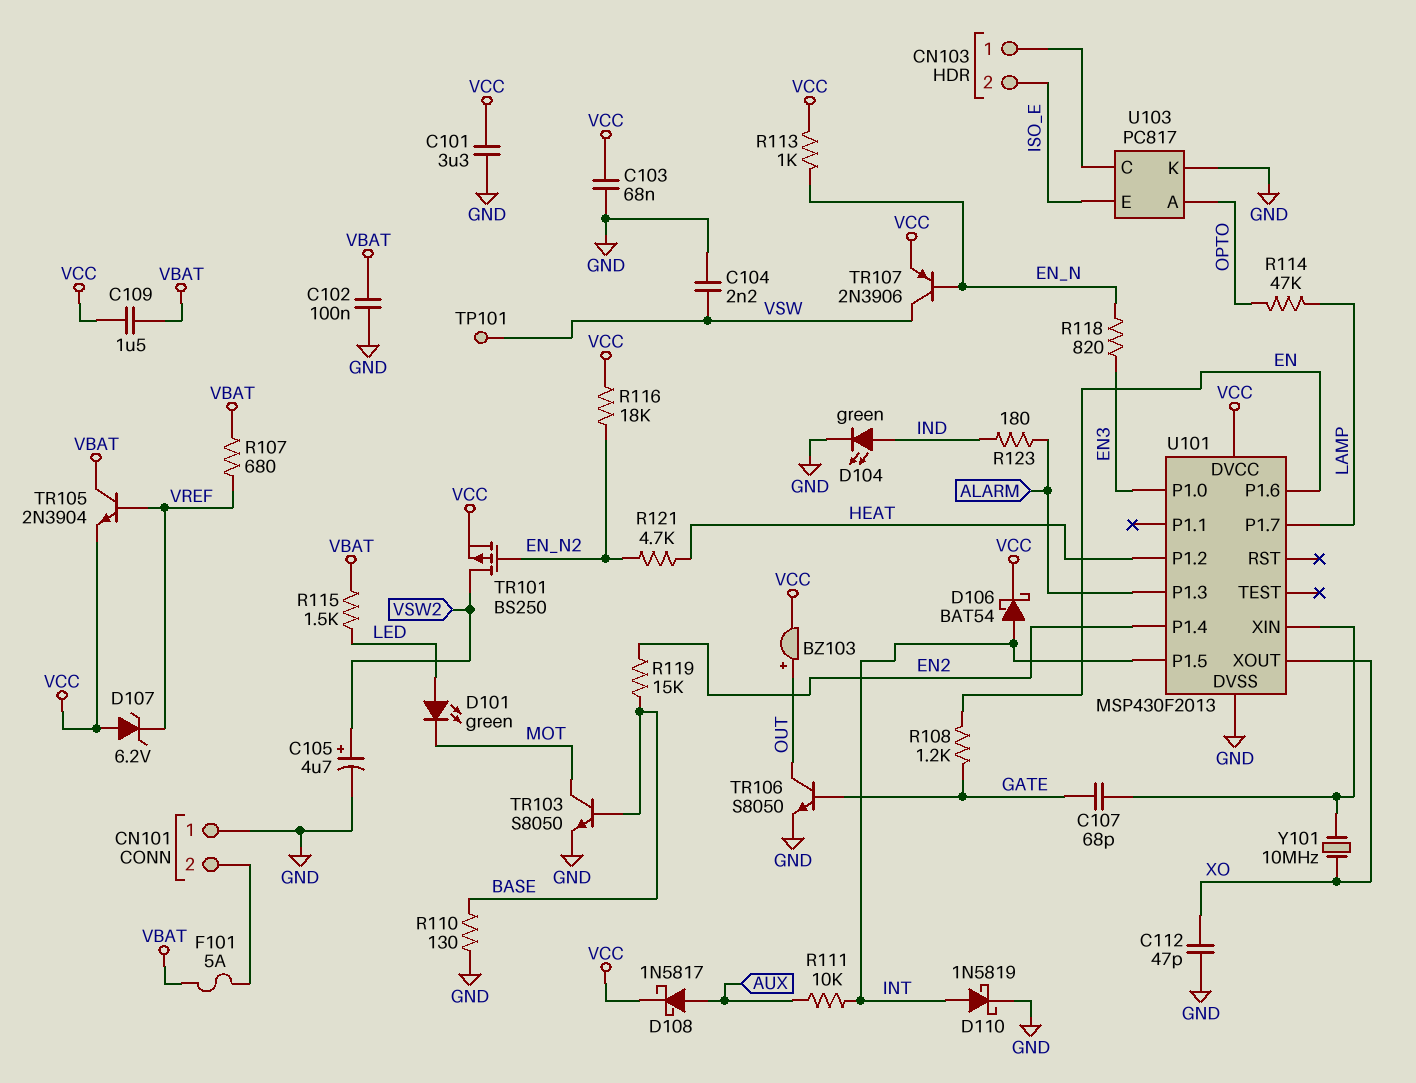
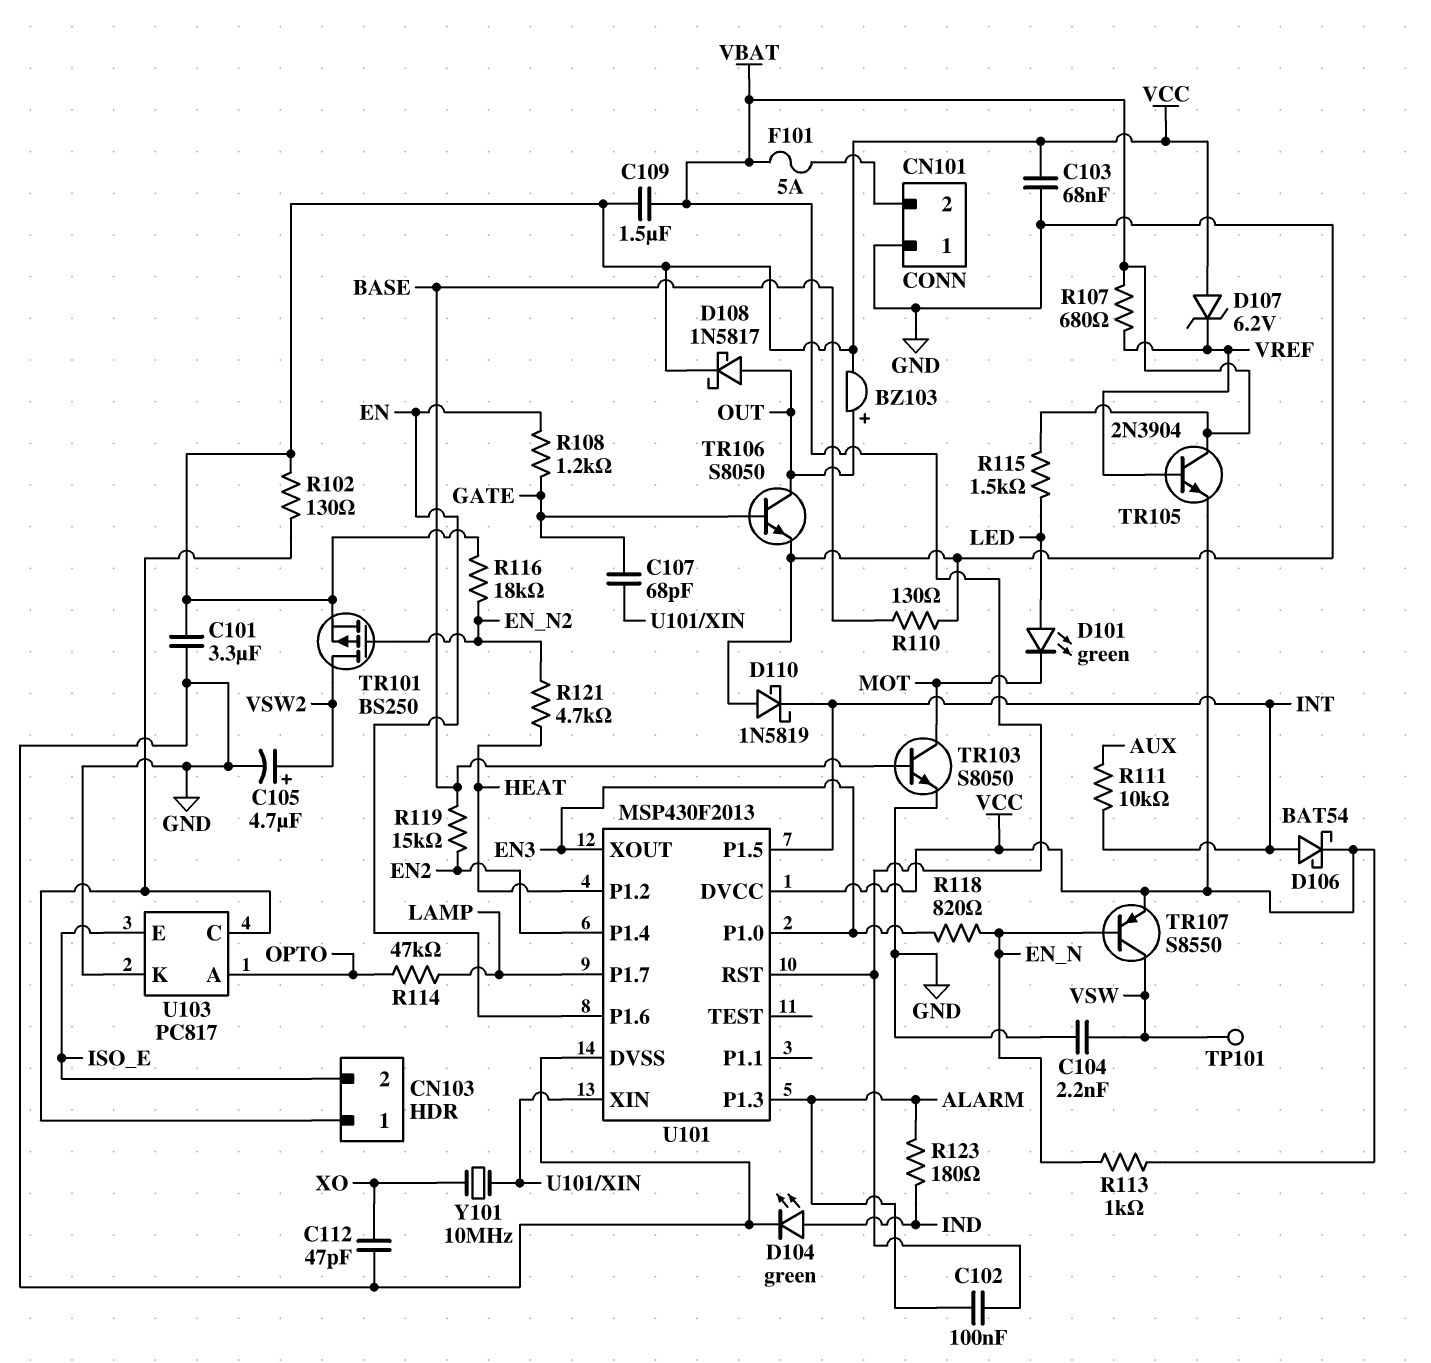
C102: 100nF (GND, VBAT) -> 100nF (ALARM, VBAT)
D108: schottky 1N5817 (A AUX, K VCC) -> schottky 1N5817 (A OUT, K VCC)
D110: schottky 1N5819 (A INT, K GND) -> schottky 1N5819 (A GND, K INT)
R102: none -> 130 (CN103/1, VCC)
TR107: PNP 2N3906 (B EN_N, C VSW, E VCC) -> PNP S8550 (B EN_N, C VSW, E VCC)
U101 pin RST: none -> VBAT
U101 pin XOUT: XO -> EN3

